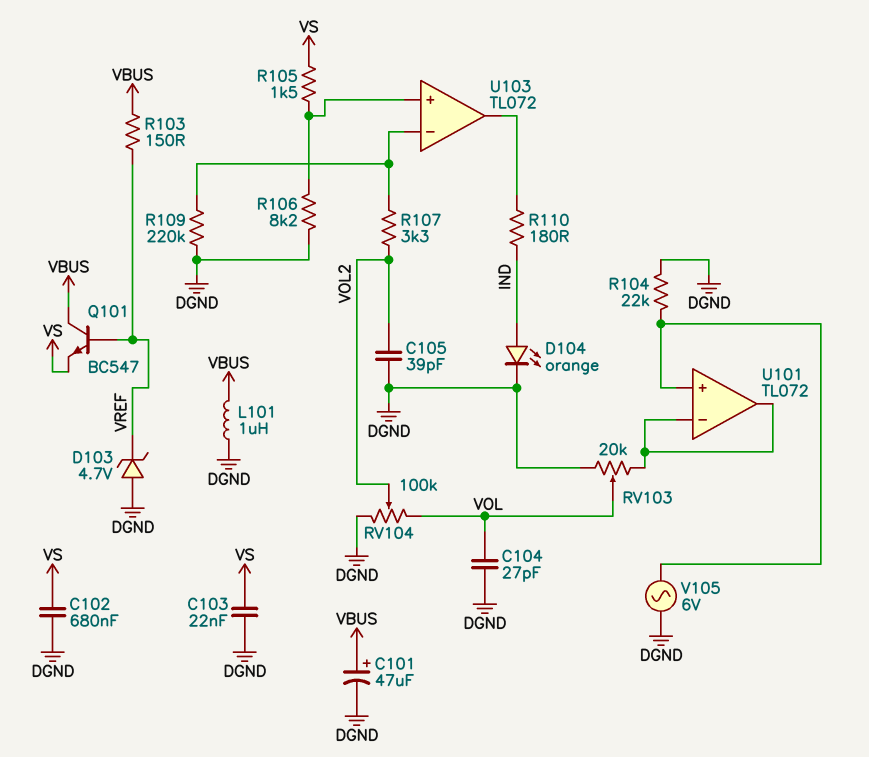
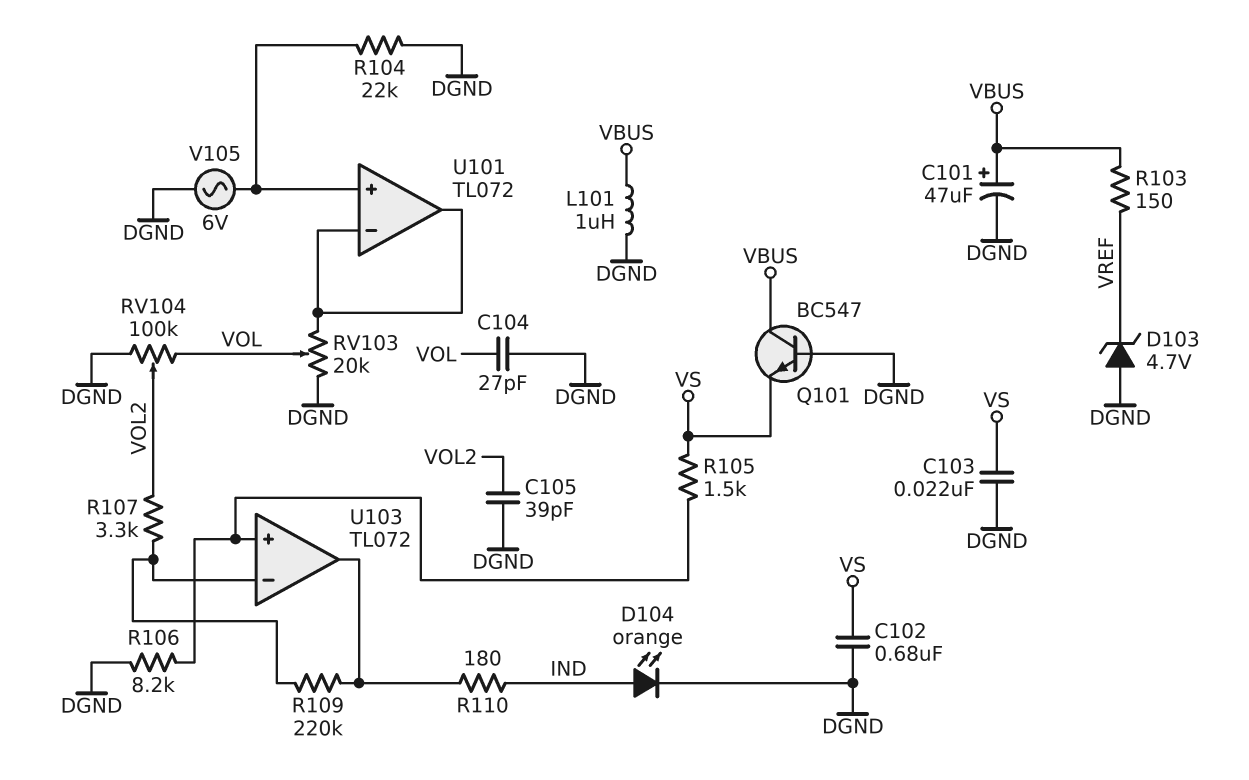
Q101: NPN BC547 (B VREF, C VBUS, E VS) -> NPN BC547 (B DGND, C VBUS, E VS)
R109: 220k (DGND, U103/in-) -> 220k (U103/in-, U103/out)

